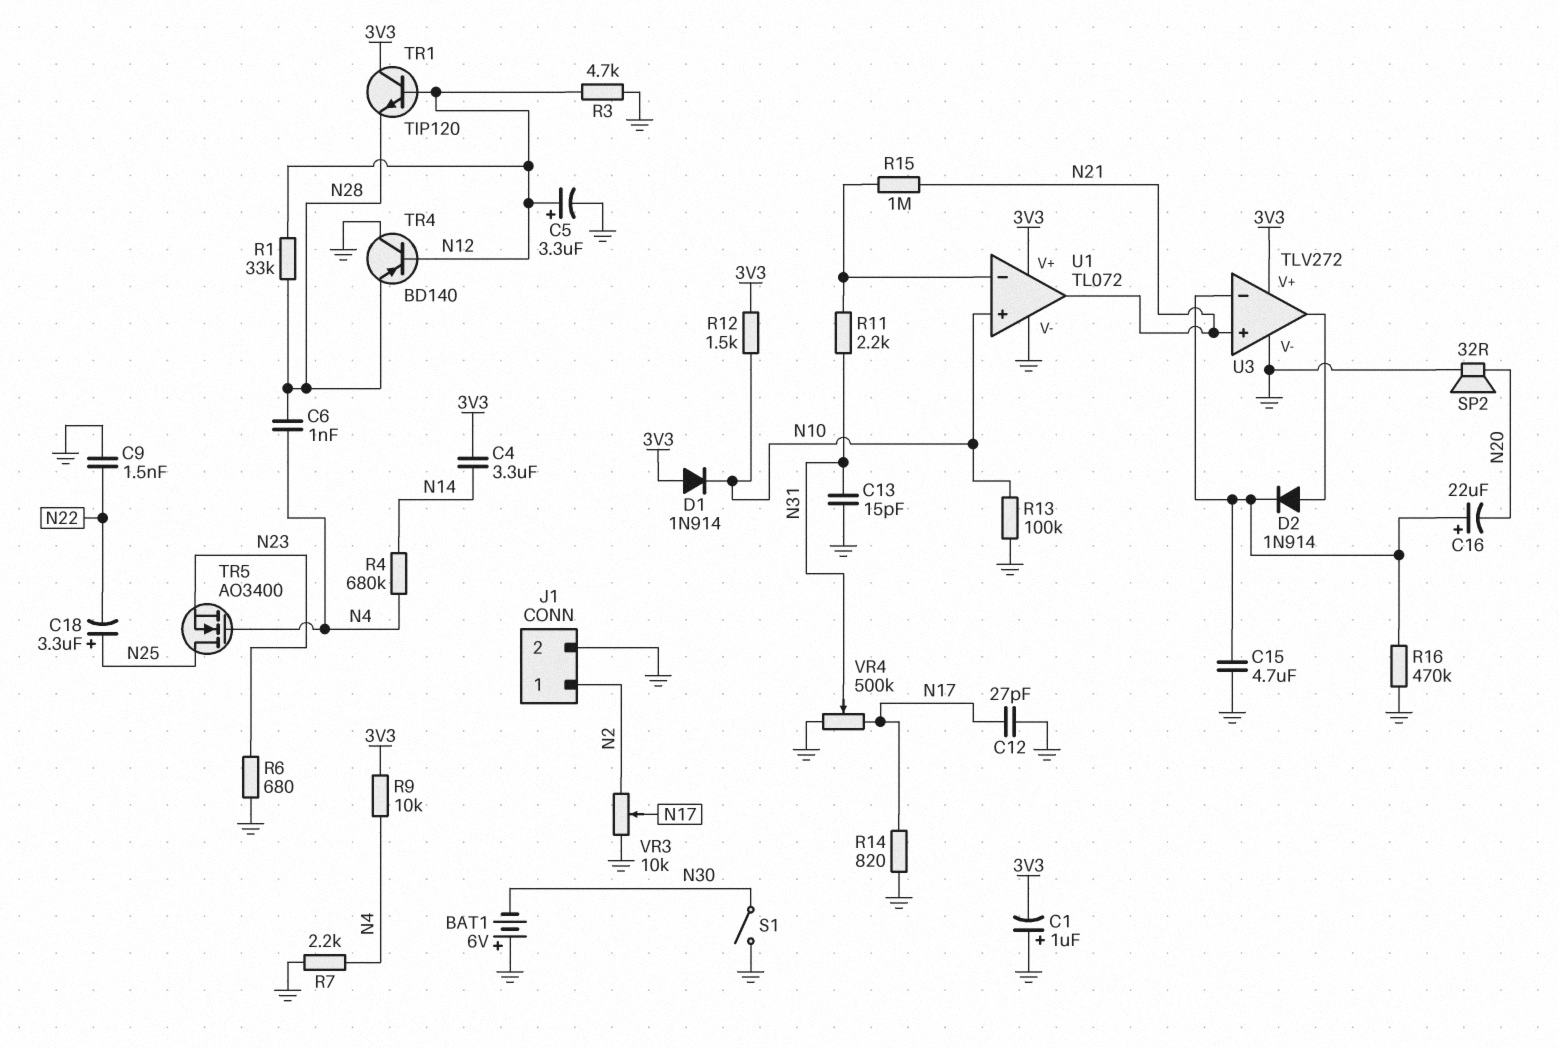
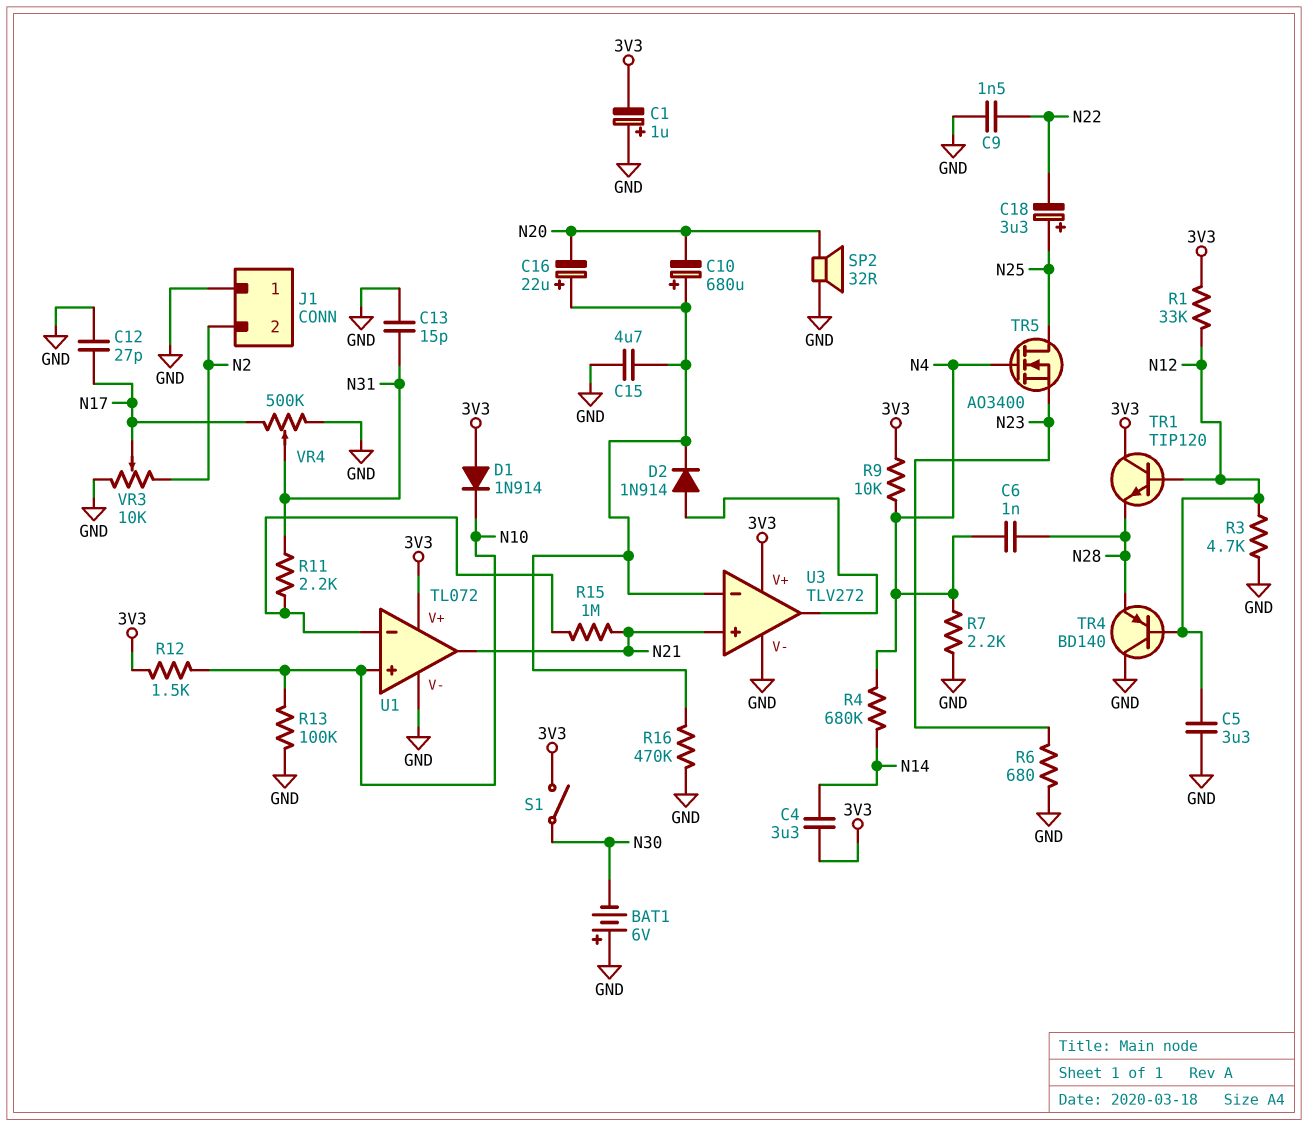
C5: 3.3uF (plus N12, minus GND) -> 3.3uF (GND, N12)
C10: none -> 680uF (plus U3/in-, minus N20)
J1 pin 1: N2 -> GND
J1 pin 2: GND -> N2
R1: 33k (N12, N28) -> 33k (3V3, N12)
R14: 820 (GND, N17) -> none
S1: switch (GND, N30) -> switch (3V3, N30)

